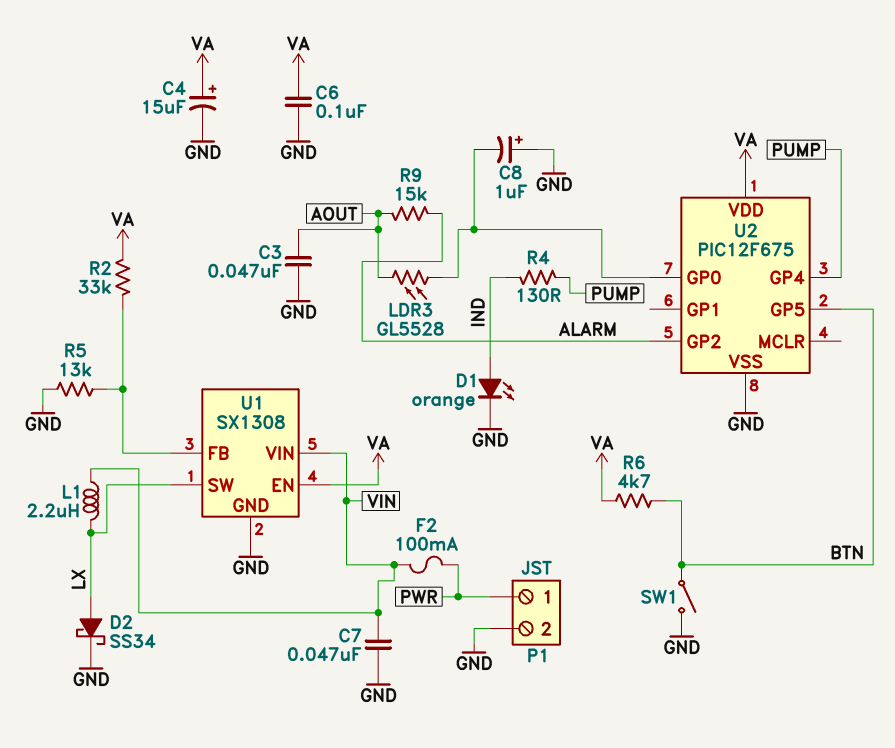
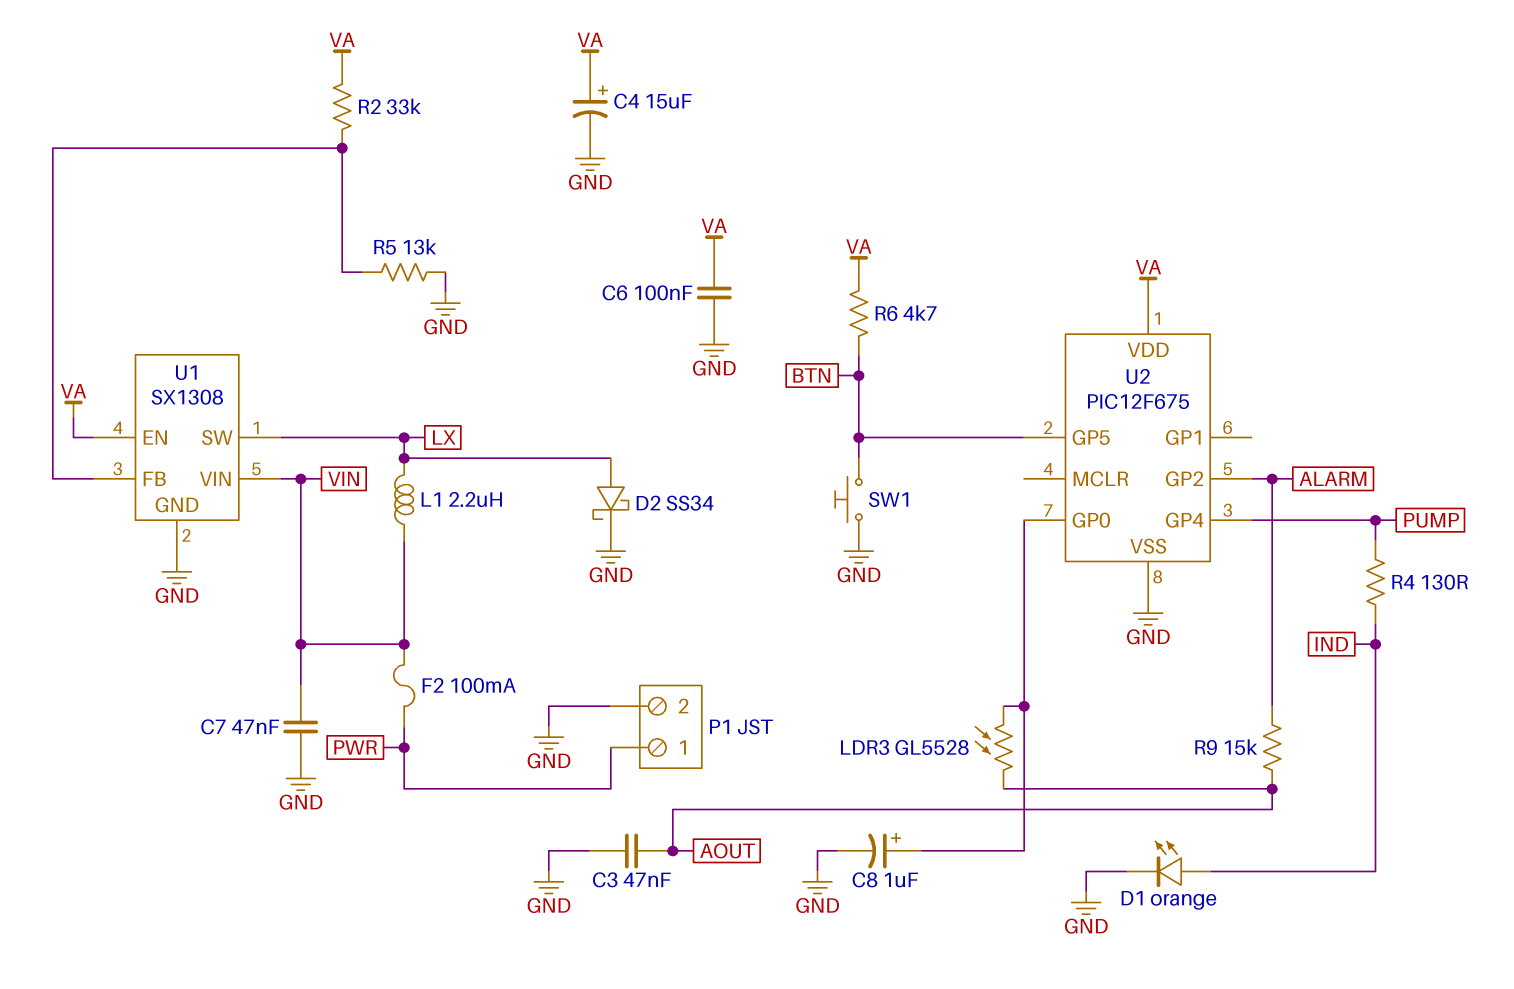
C8: 1uF (plus GND, minus U2/GP0) -> 1uF (plus U2/GP0, minus GND)
SW1: switch (BTN, GND) -> button (BTN, GND)

